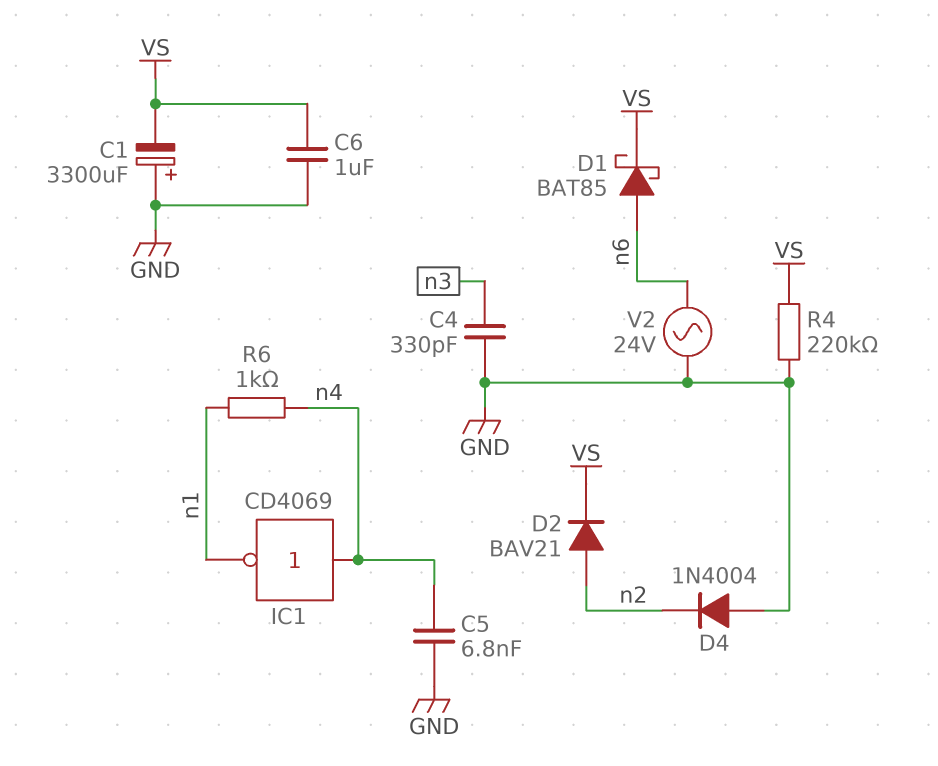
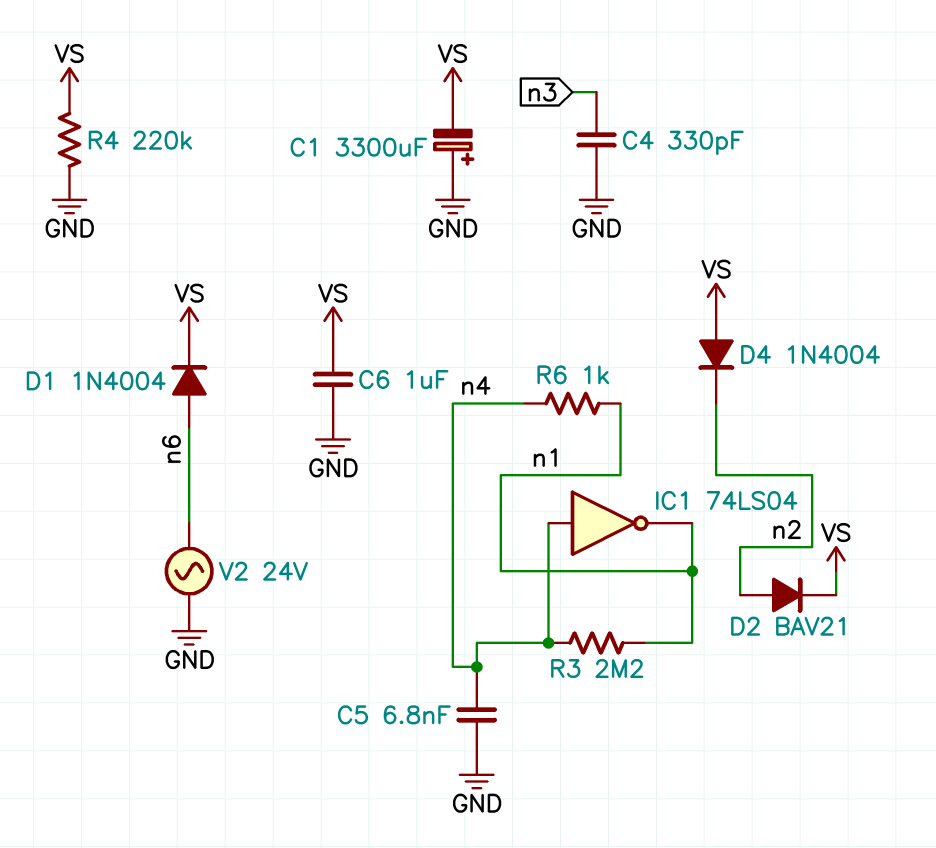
D1: schottky BAT85 (A n6, K VS) -> diode 1N4004 (A n6, K VS)
D4: diode 1N4004 (A GND, K n2) -> diode 1N4004 (A VS, K n2)
IC1: NOT CD4069 (in n4, out n1) -> NOT 74LS04 (in n4, out n1)
R3: none -> 2.2M (n1, n4)

